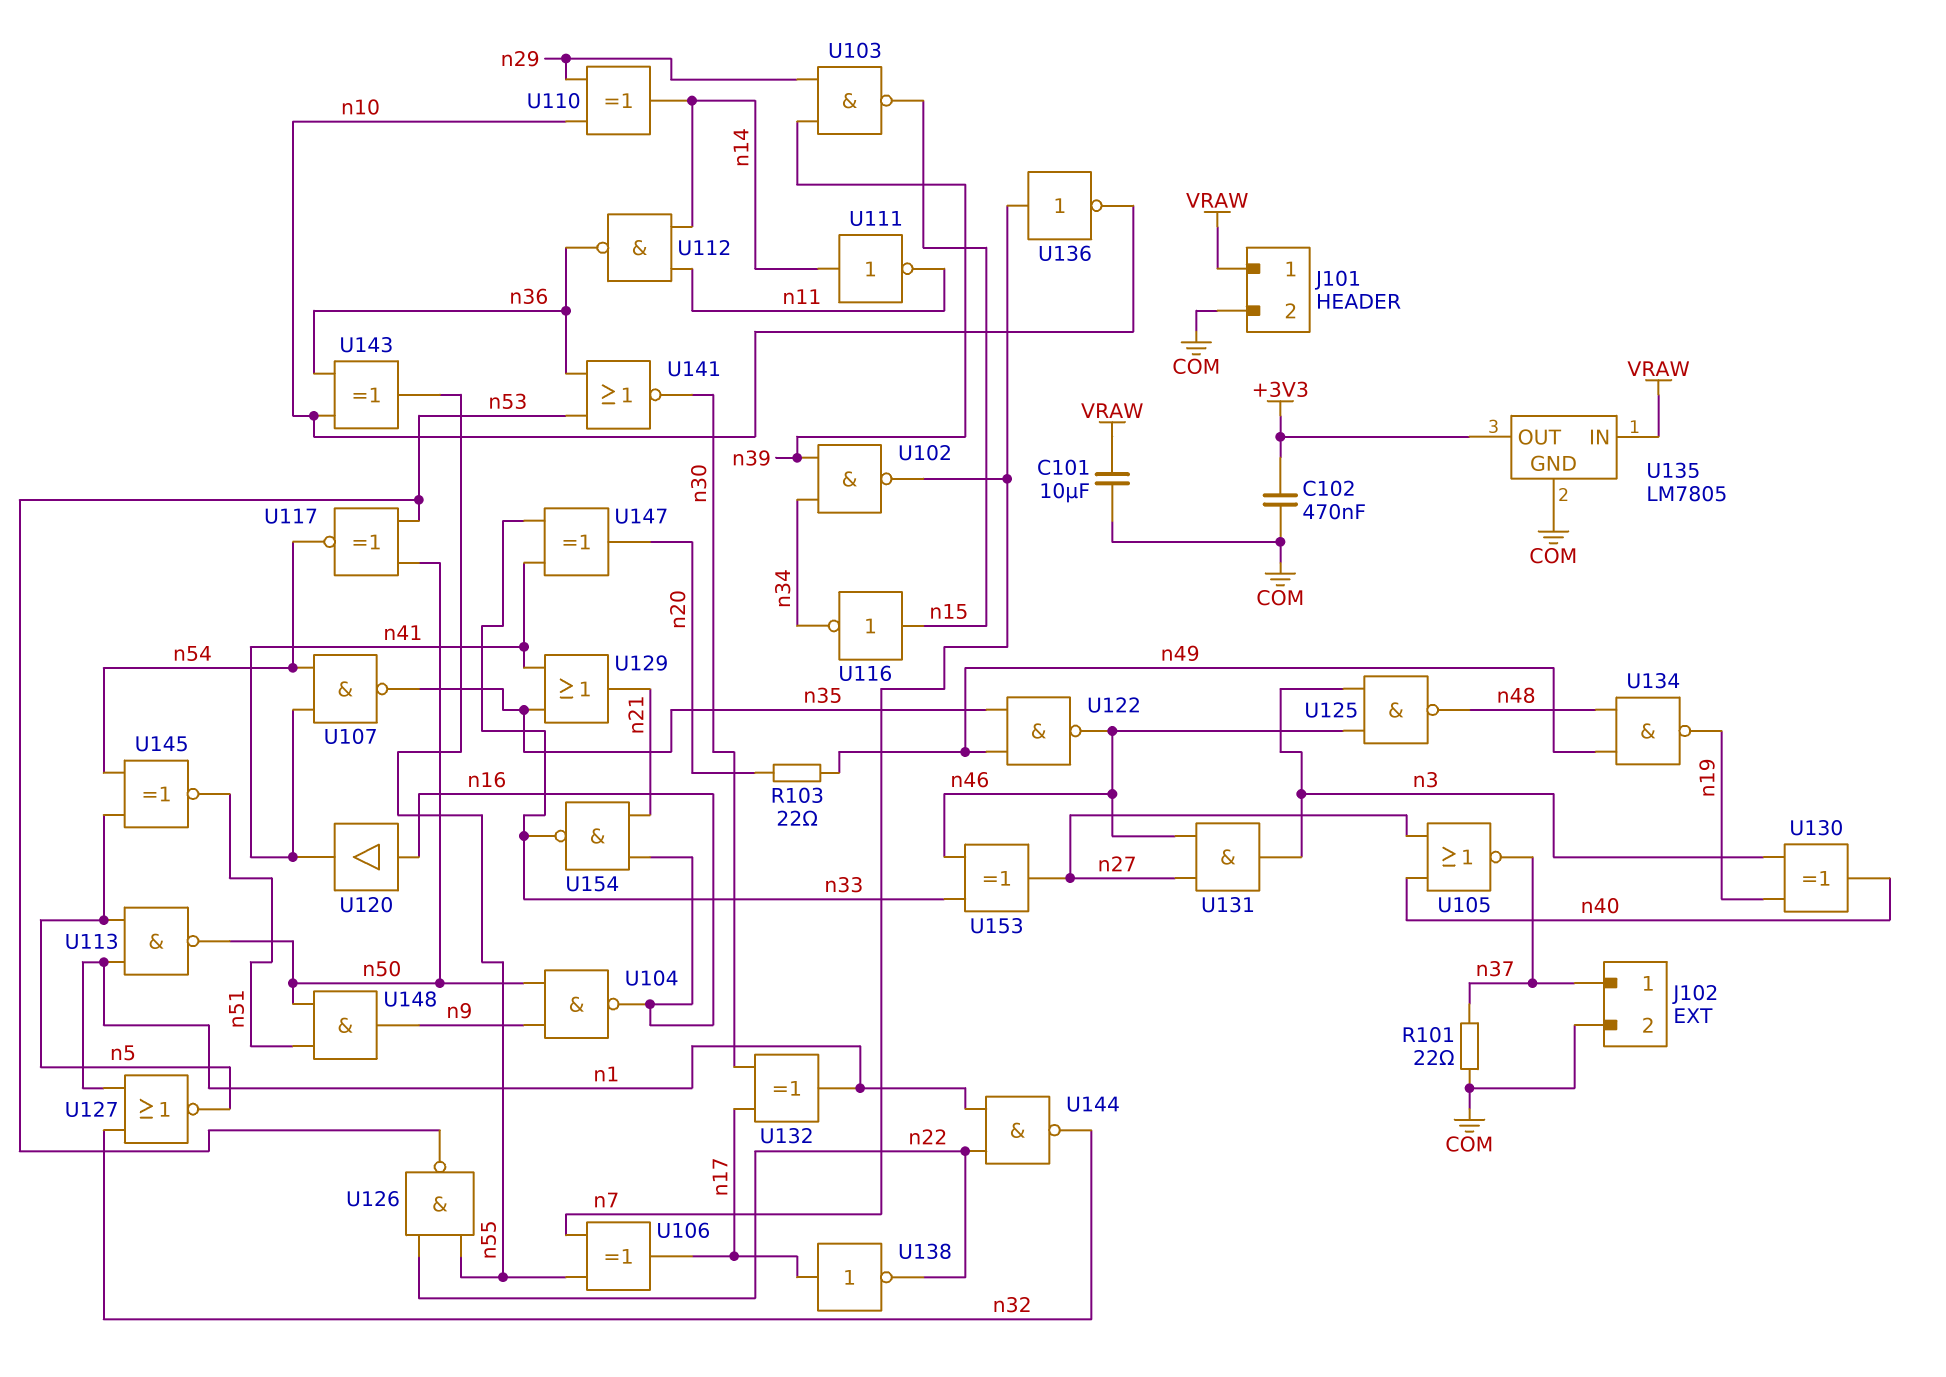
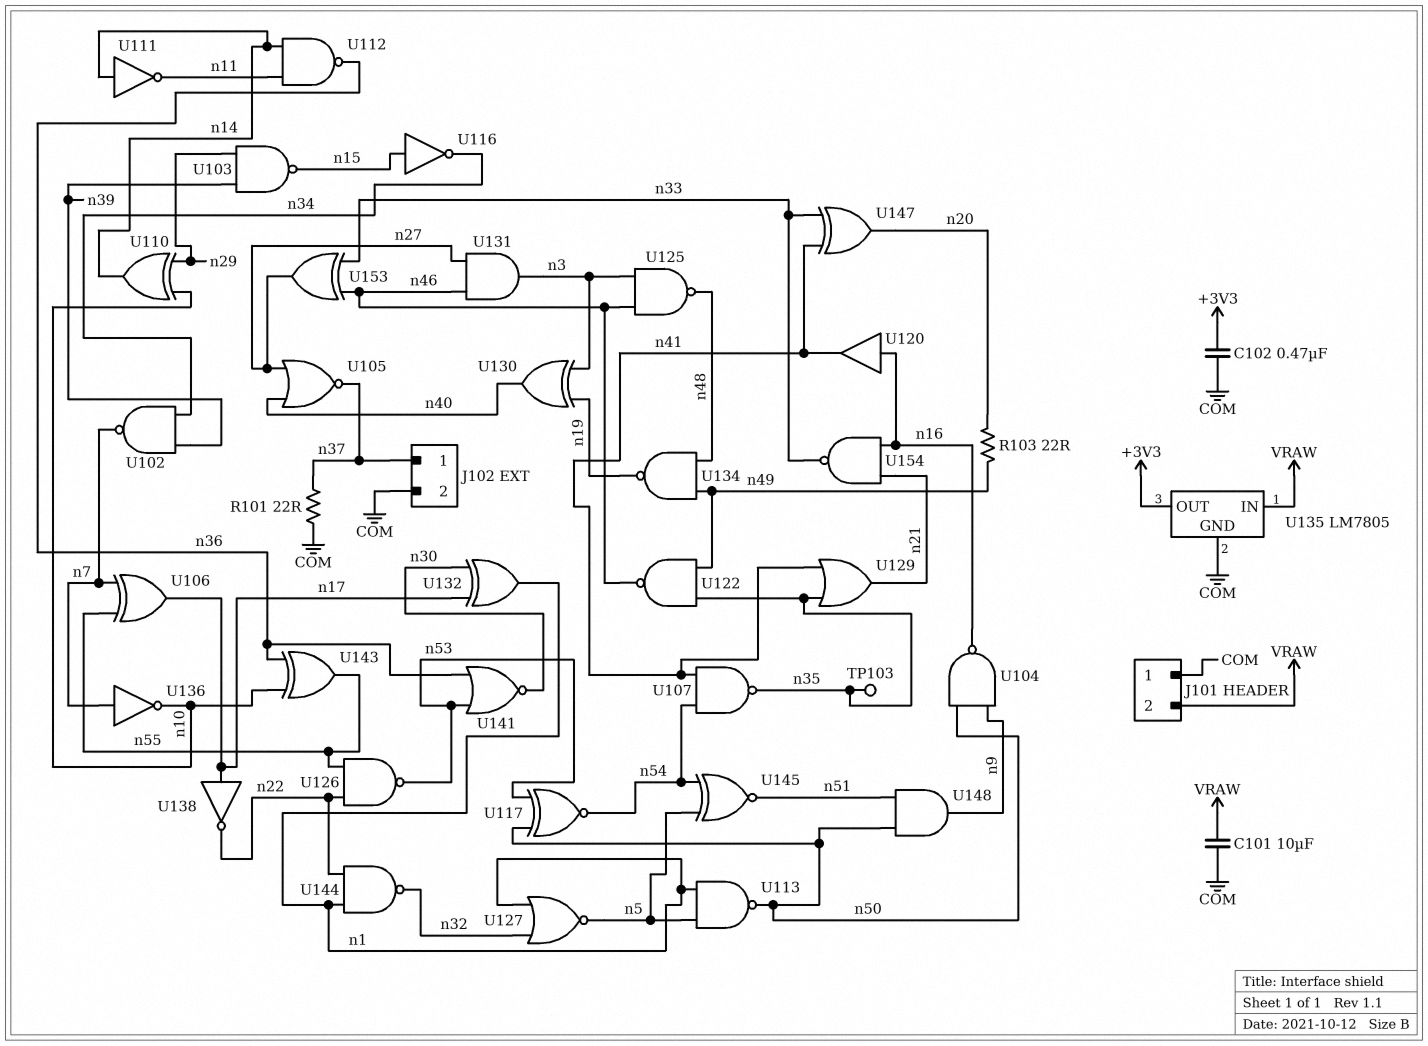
J101 pin 1: VRAW -> COM
J101 pin 2: COM -> VRAW
TP103: none -> test point (n35)

